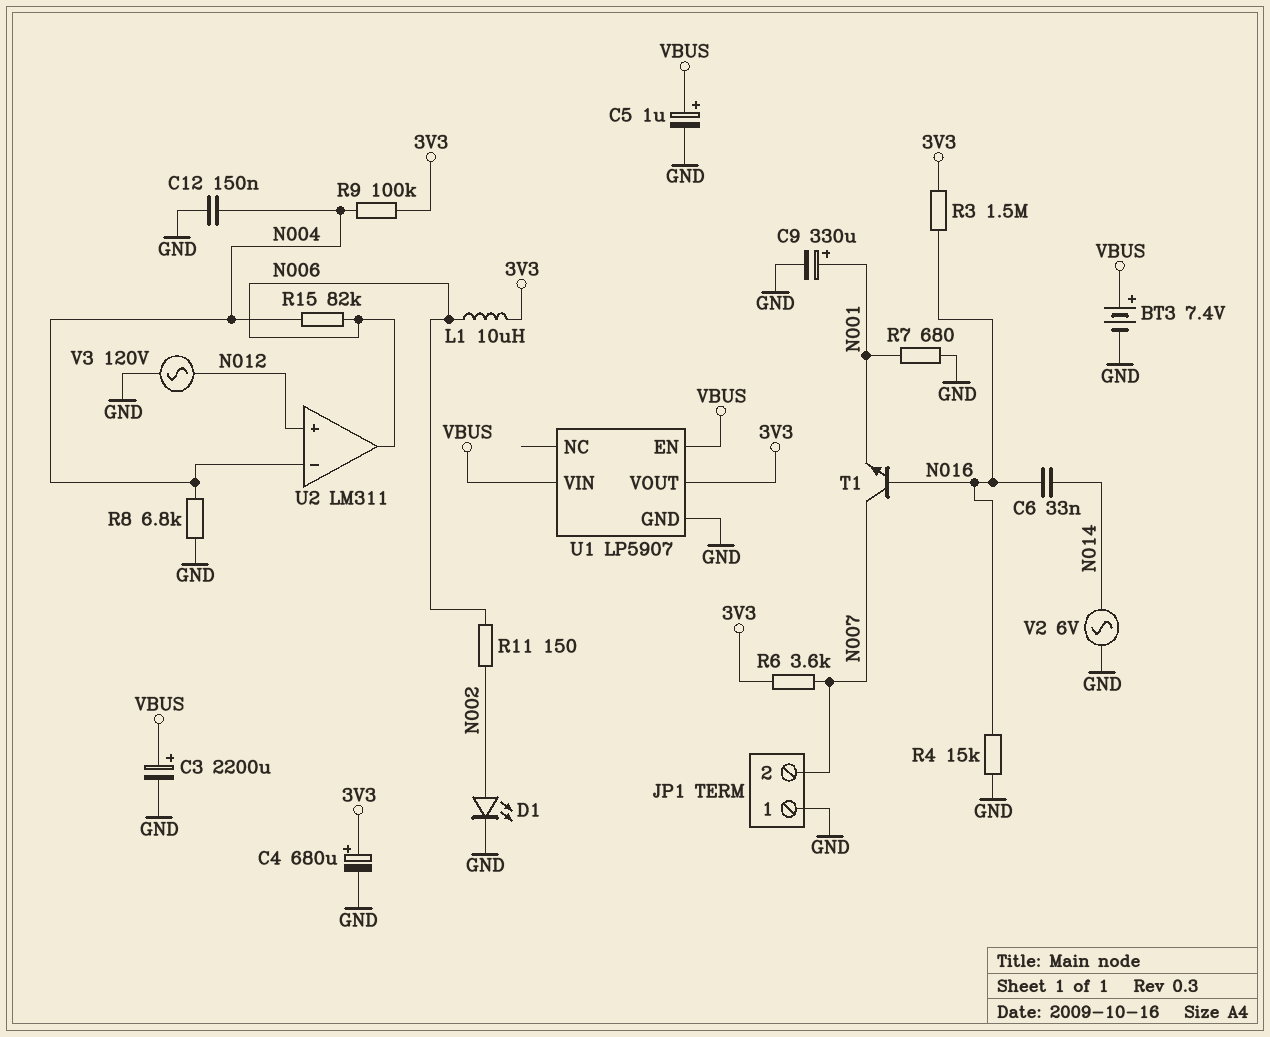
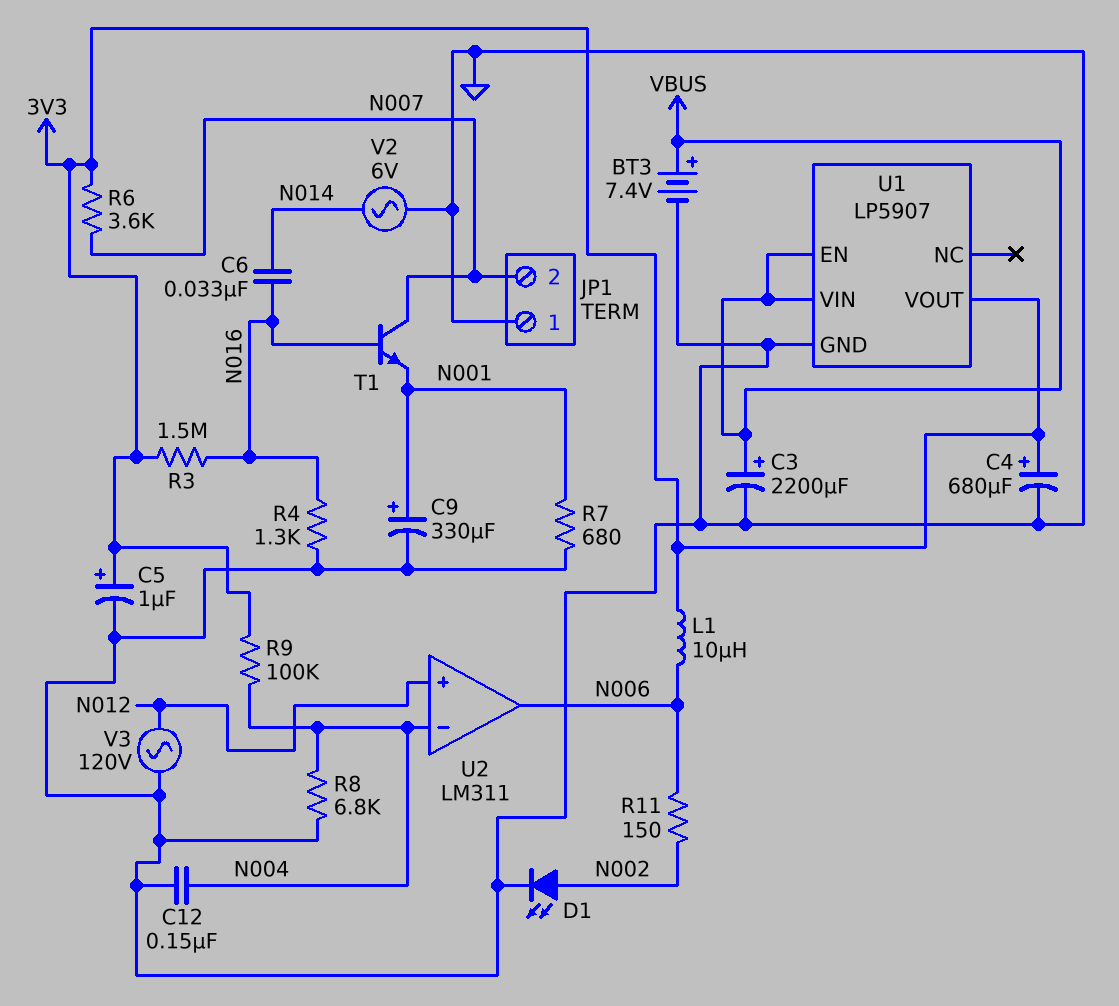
C5: 1uF (plus VBUS, minus GND) -> 1uF (plus 3V3, minus GND)
R4: 15k (GND, N016) -> 1.3k (GND, N016)
R15: 82k (N004, N006) -> none

